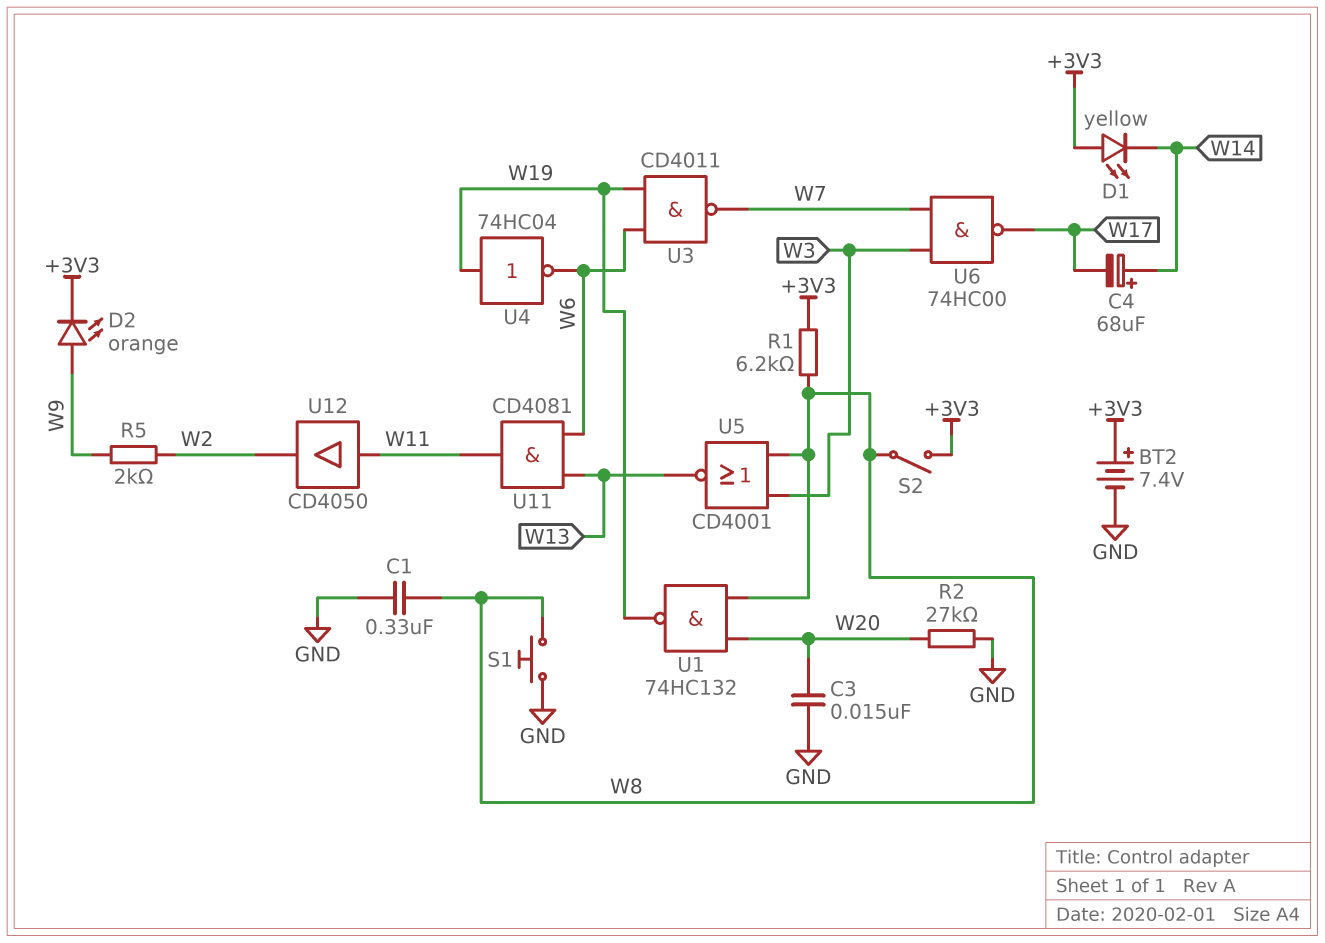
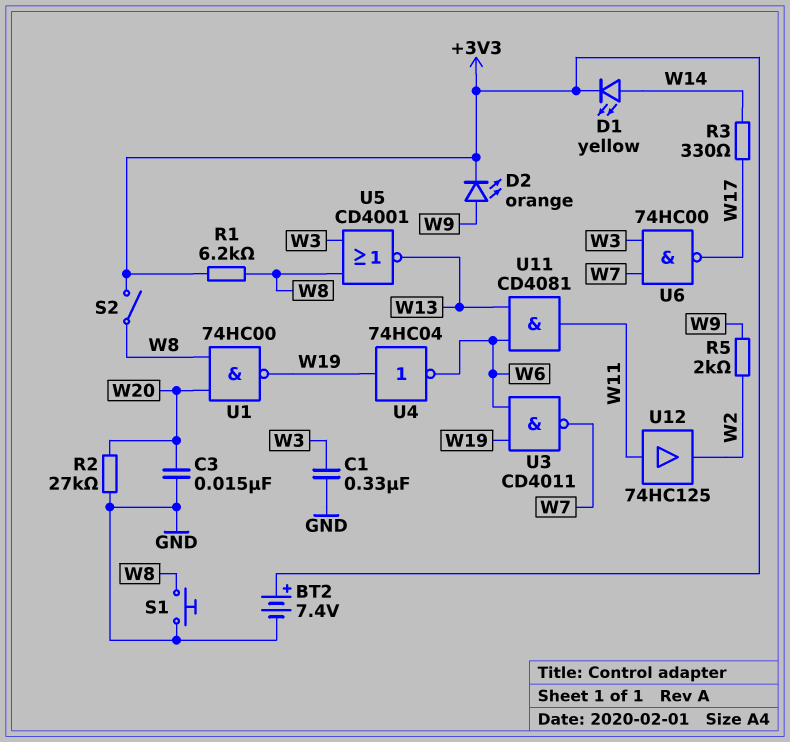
C1: 330nF (GND, W8) -> 330nF (GND, W3)
C4: 68uF (plus W14, minus W17) -> none
D1: LED yellow (A +3V3, K W14) -> LED yellow (A W14, K +3V3)
R3: none -> 330 (W14, W17)
U1: NAND 74HC132 (in W8, in W20, out W19) -> NAND 74HC00 (in W8, in W20, out W19)
U12: buffer CD4050 (in W11, out W2) -> buffer 74HC125 (in W11, out W2)

